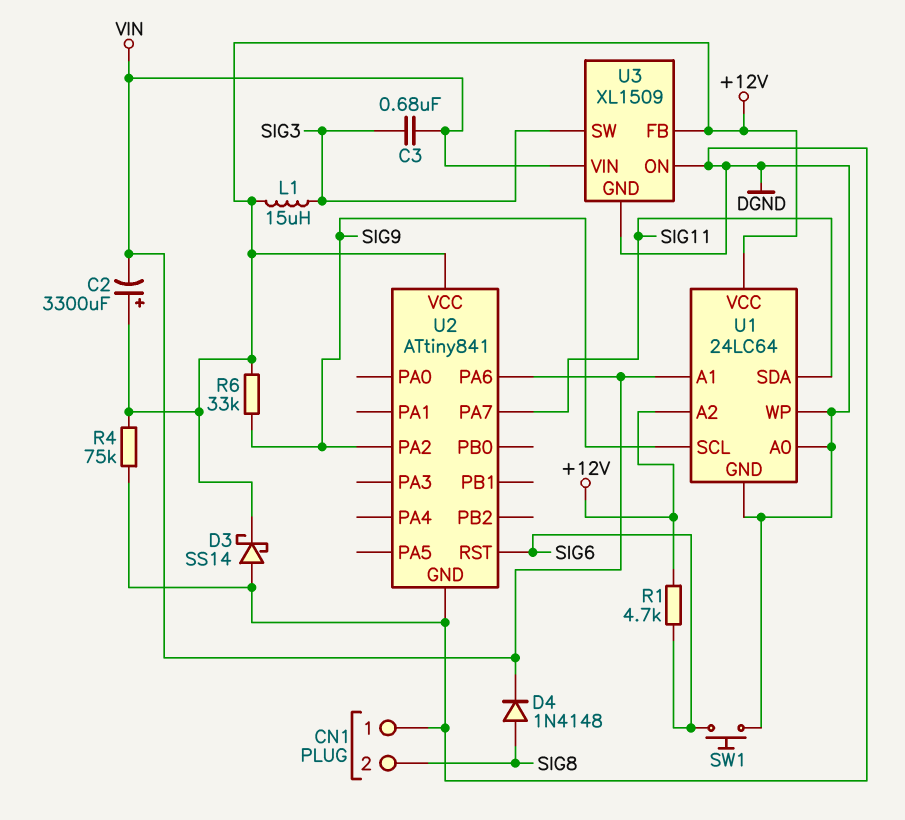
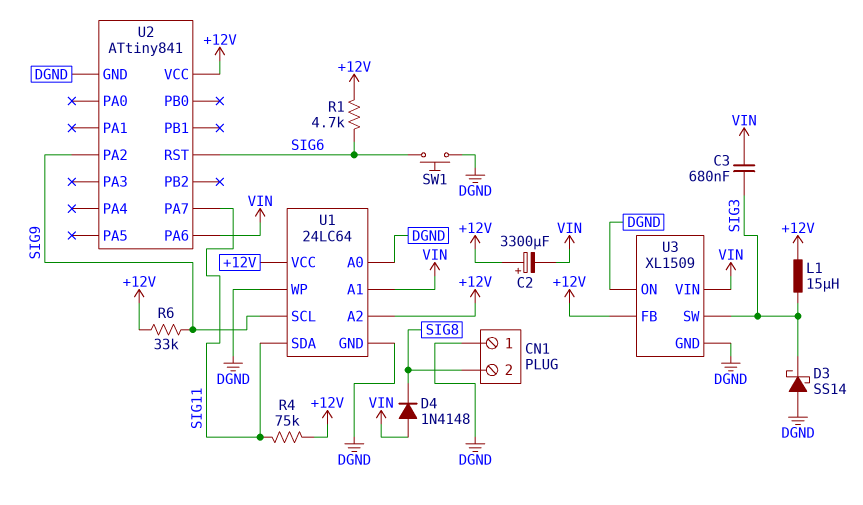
D3: schottky SS14 (A DGND, K +12V) -> schottky SS14 (A DGND, K SIG3)
D4: diode 1N4148 (A SIG8, K VIN) -> diode 1N4148 (A VIN, K SIG8)
R4: 75k (+12V, DGND) -> 75k (+12V, SIG11)

